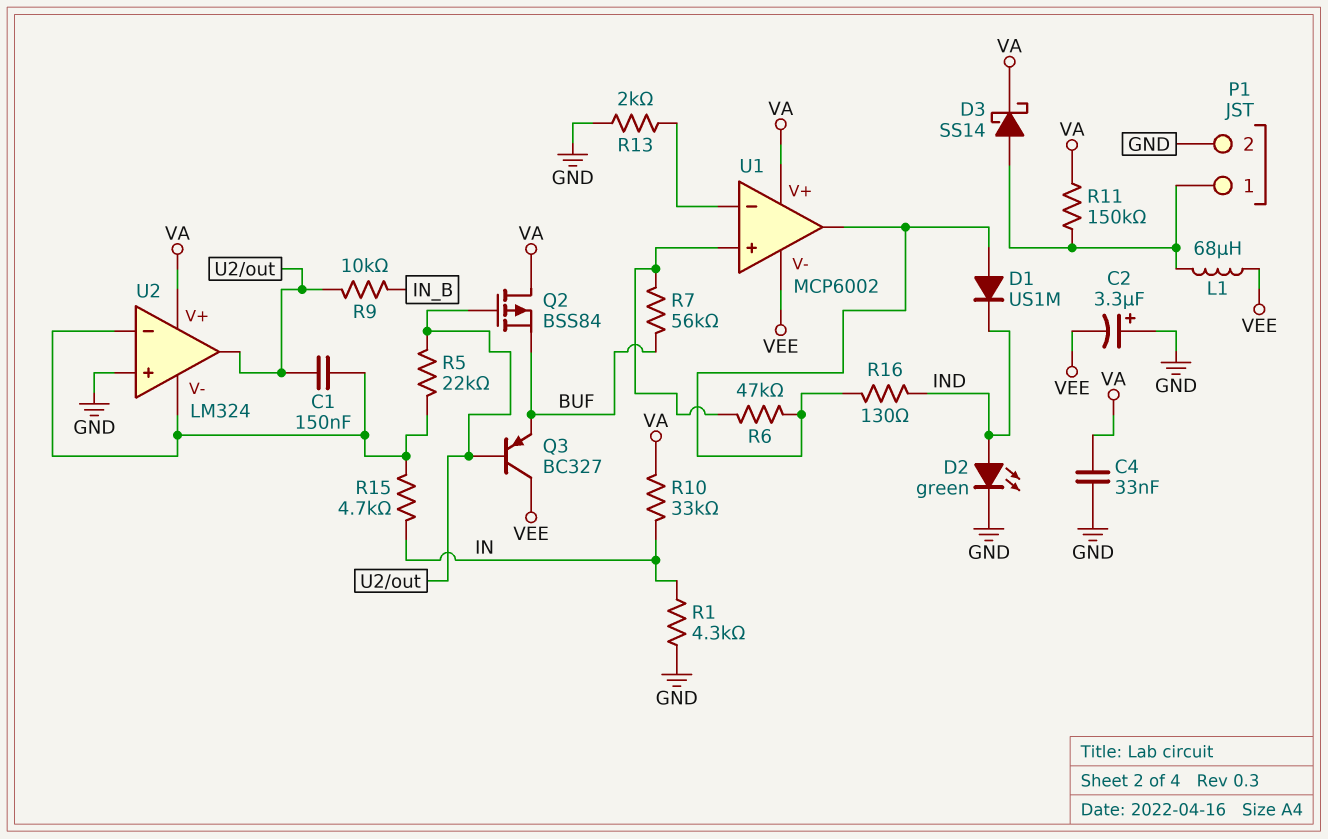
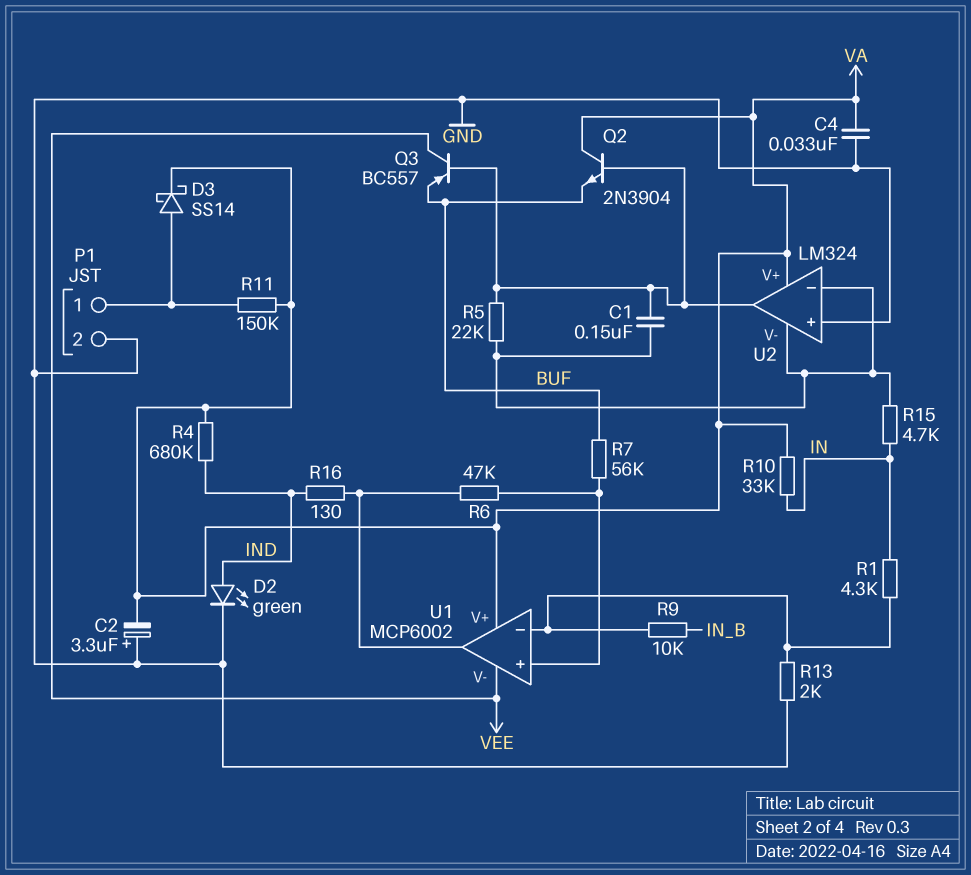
C2: 3.3uF (plus GND, minus VEE) -> 3.3uF (plus GND, minus VA)
D1: diode US1M (A U1/out, K IND) -> none
L1: 68uH (P1/1, VEE) -> none
Q2: PMOS BSS84 (G U2/out, D VA, S BUF) -> NPN 2N3904 (B U2/out, C VA, E BUF)
Q3: PNP BC327 (B U2/out, C VEE, E BUF) -> PNP BC557 (B U2/out, C VEE, E BUF)
R1: 4.3k (GND, IN) -> 4.3k (IN, U1/in-)
R4: none -> 680k (IND, VA)
R9: 10k (IN_B, U2/out) -> 10k (IN_B, U1/in-)

